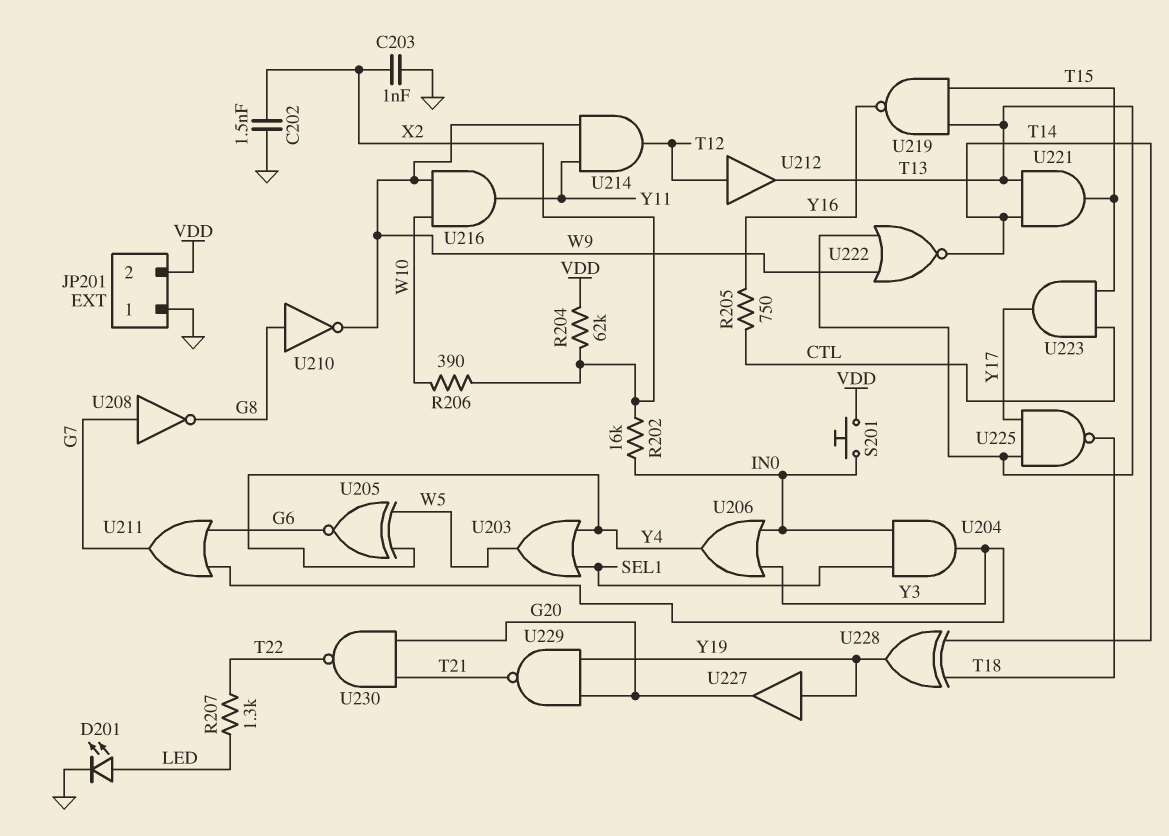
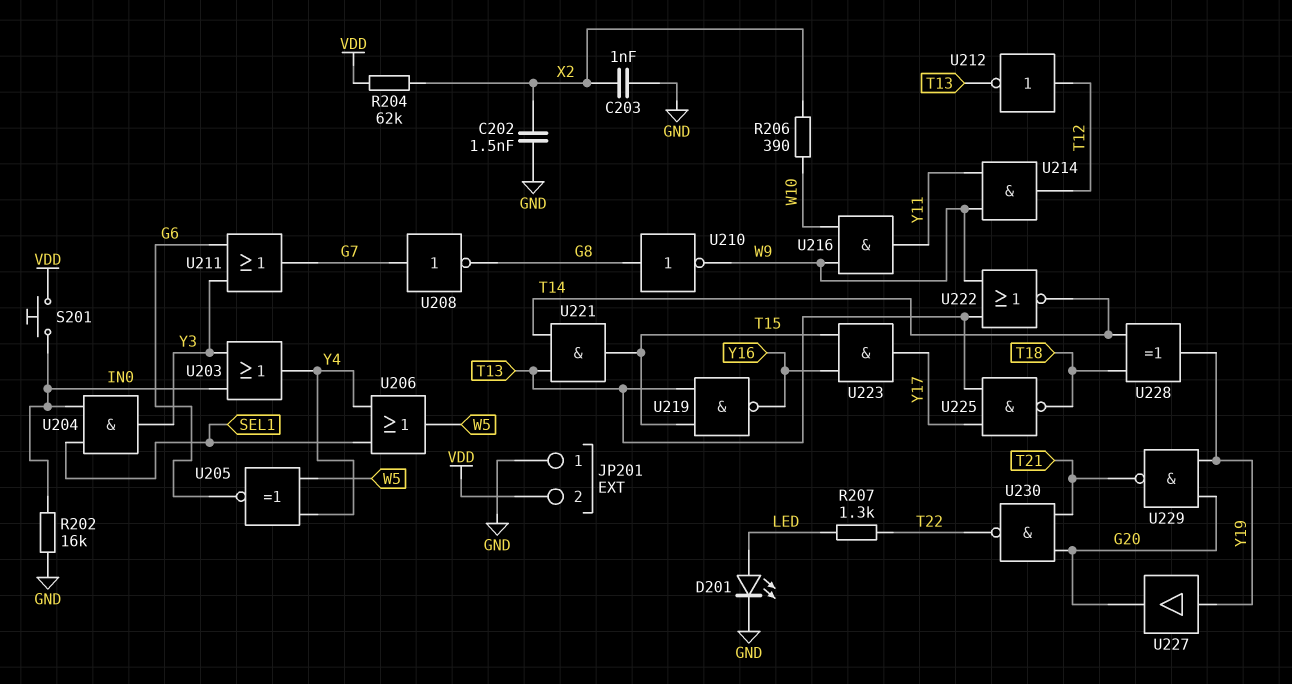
R202: 16k (IN0, X2) -> 16k (GND, IN0)
R205: 750 (CTL, Y16) -> none
U203: OR (in SEL1, in Y4, out W5) -> OR (in IN0, in Y3, out Y4)
U206: OR (in IN0, in Y3, out Y4) -> OR (in SEL1, in Y4, out W5)
U212: buffer (in T12, out T13) -> NOT (in T12, out T13)
U223: AND (in CTL, in T15, out Y17) -> AND (in T15, in Y16, out Y17)

